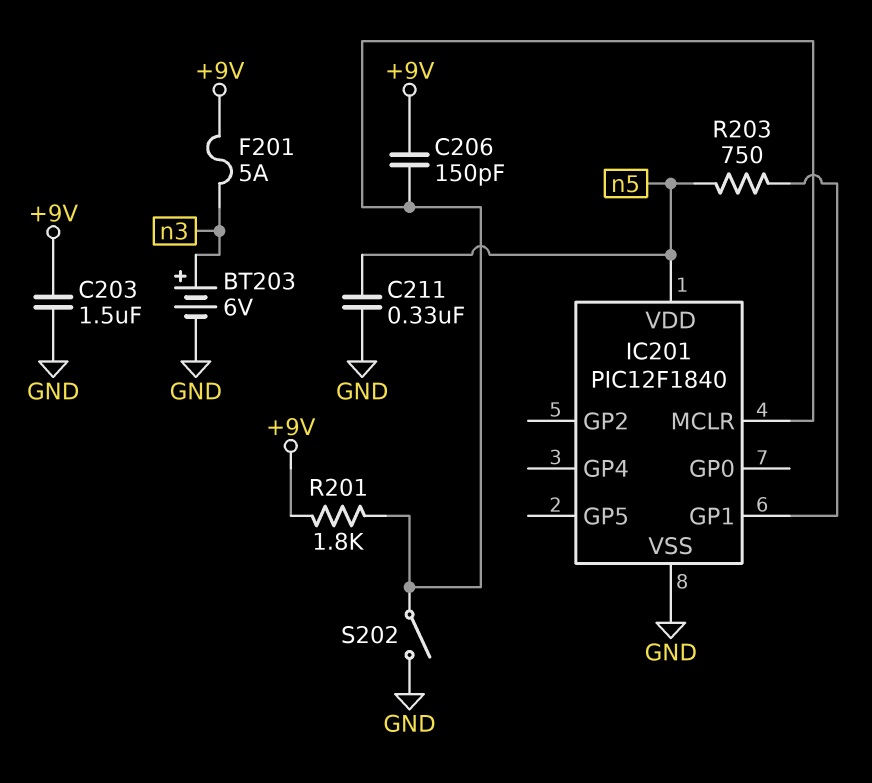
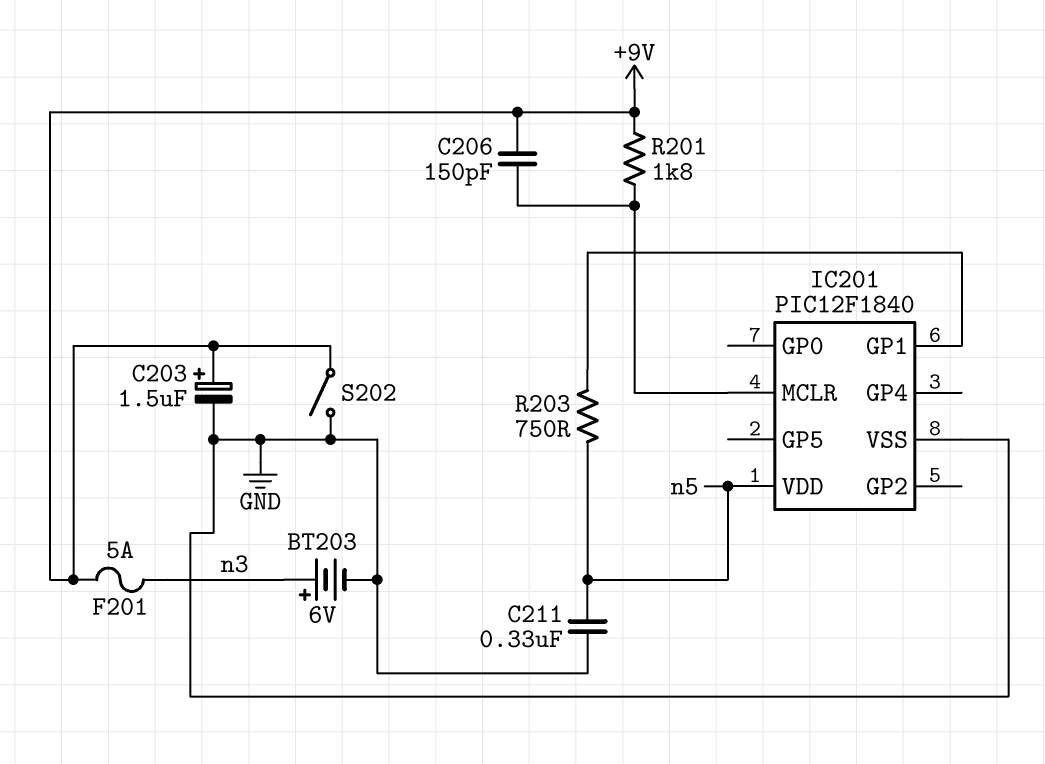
C203: 1.5uF (+9V, GND) -> 1.5uF (plus +9V, minus GND)
S202: switch (GND, IC201/MCLR) -> switch (+9V, GND)

